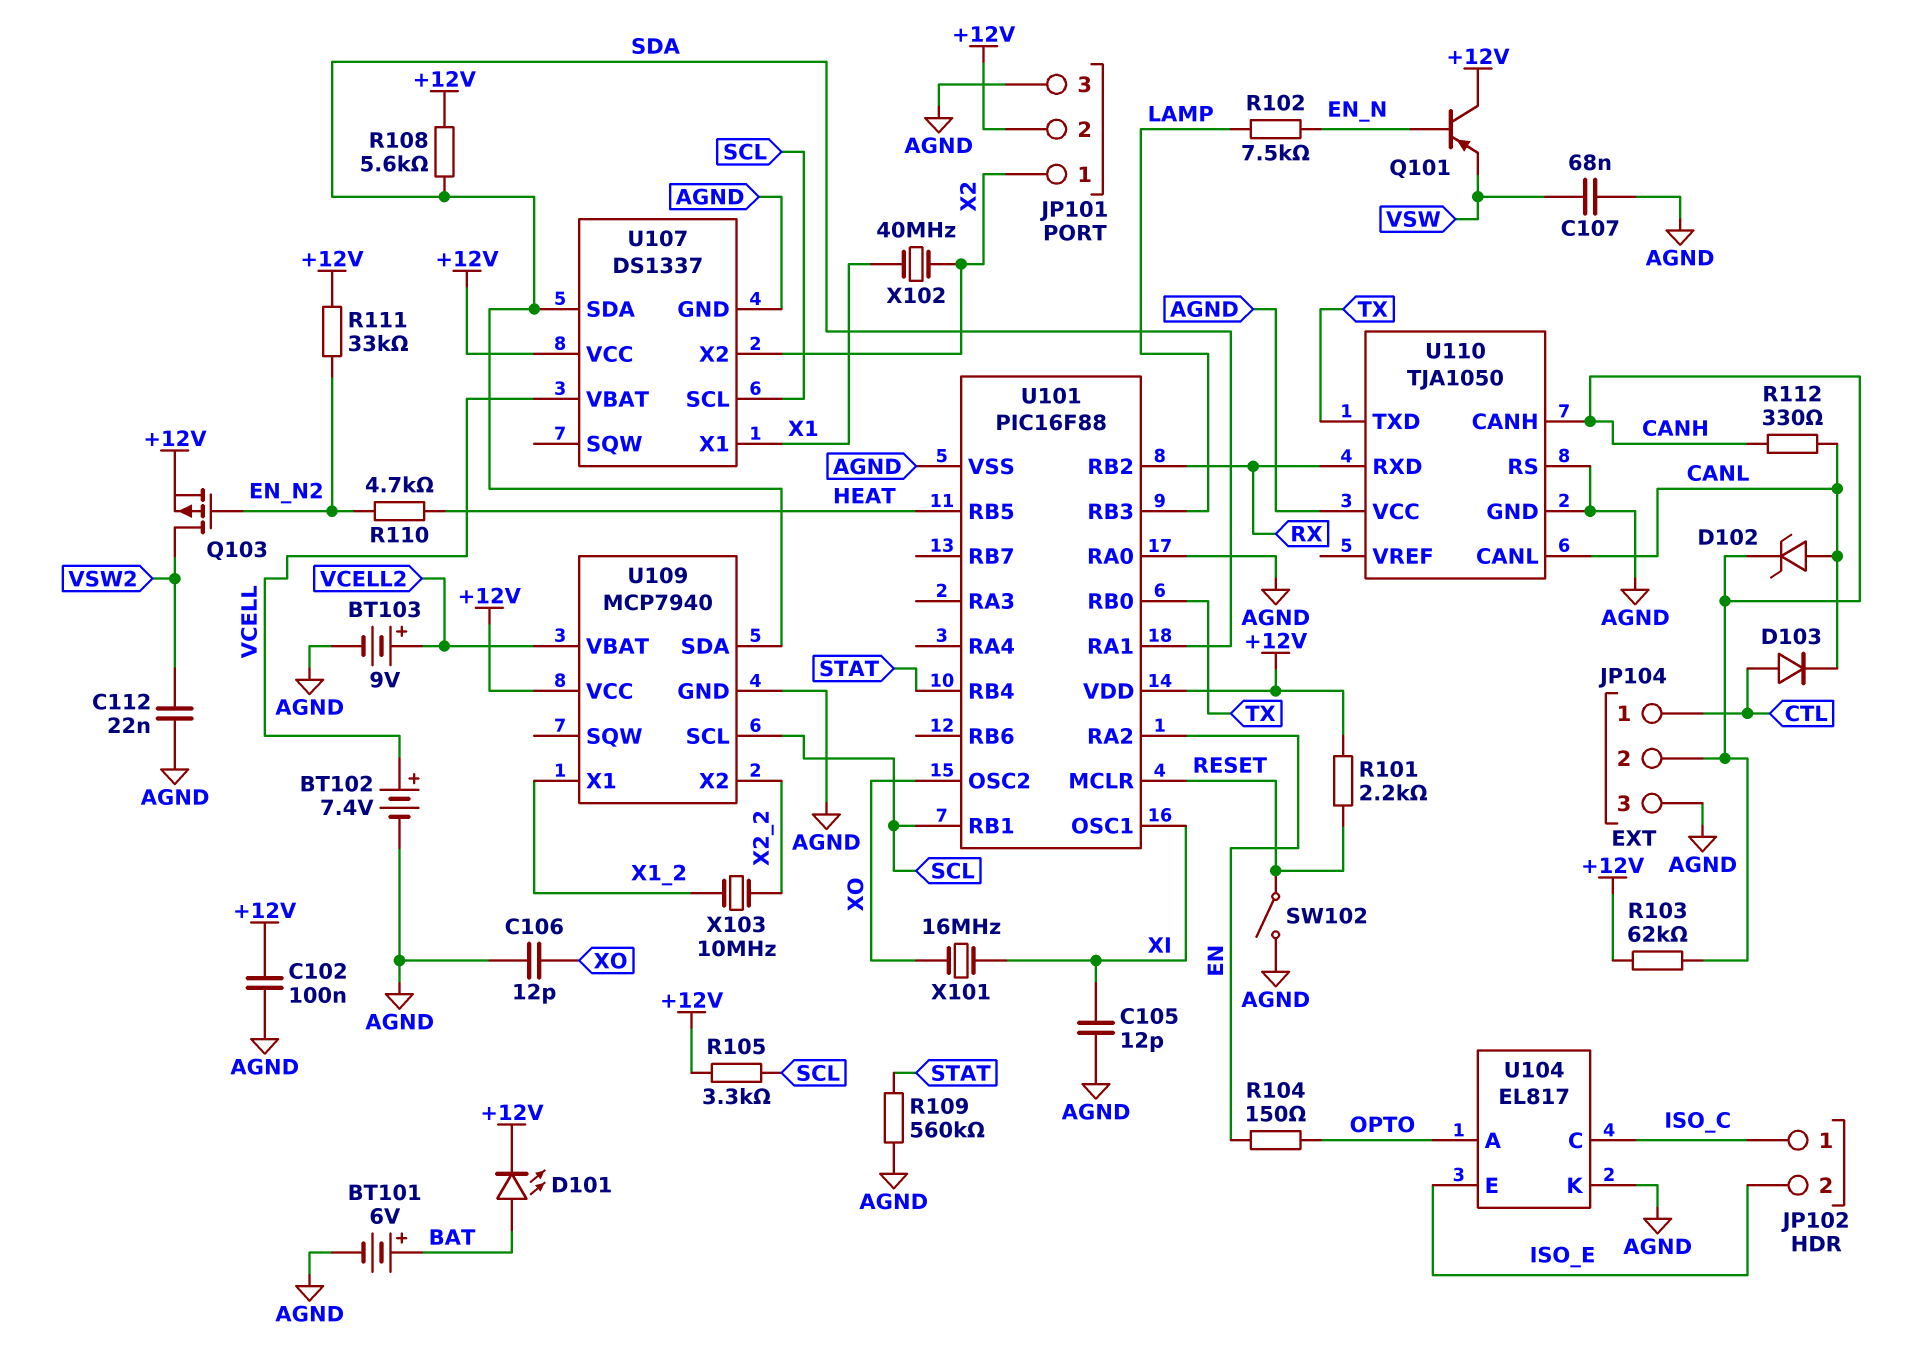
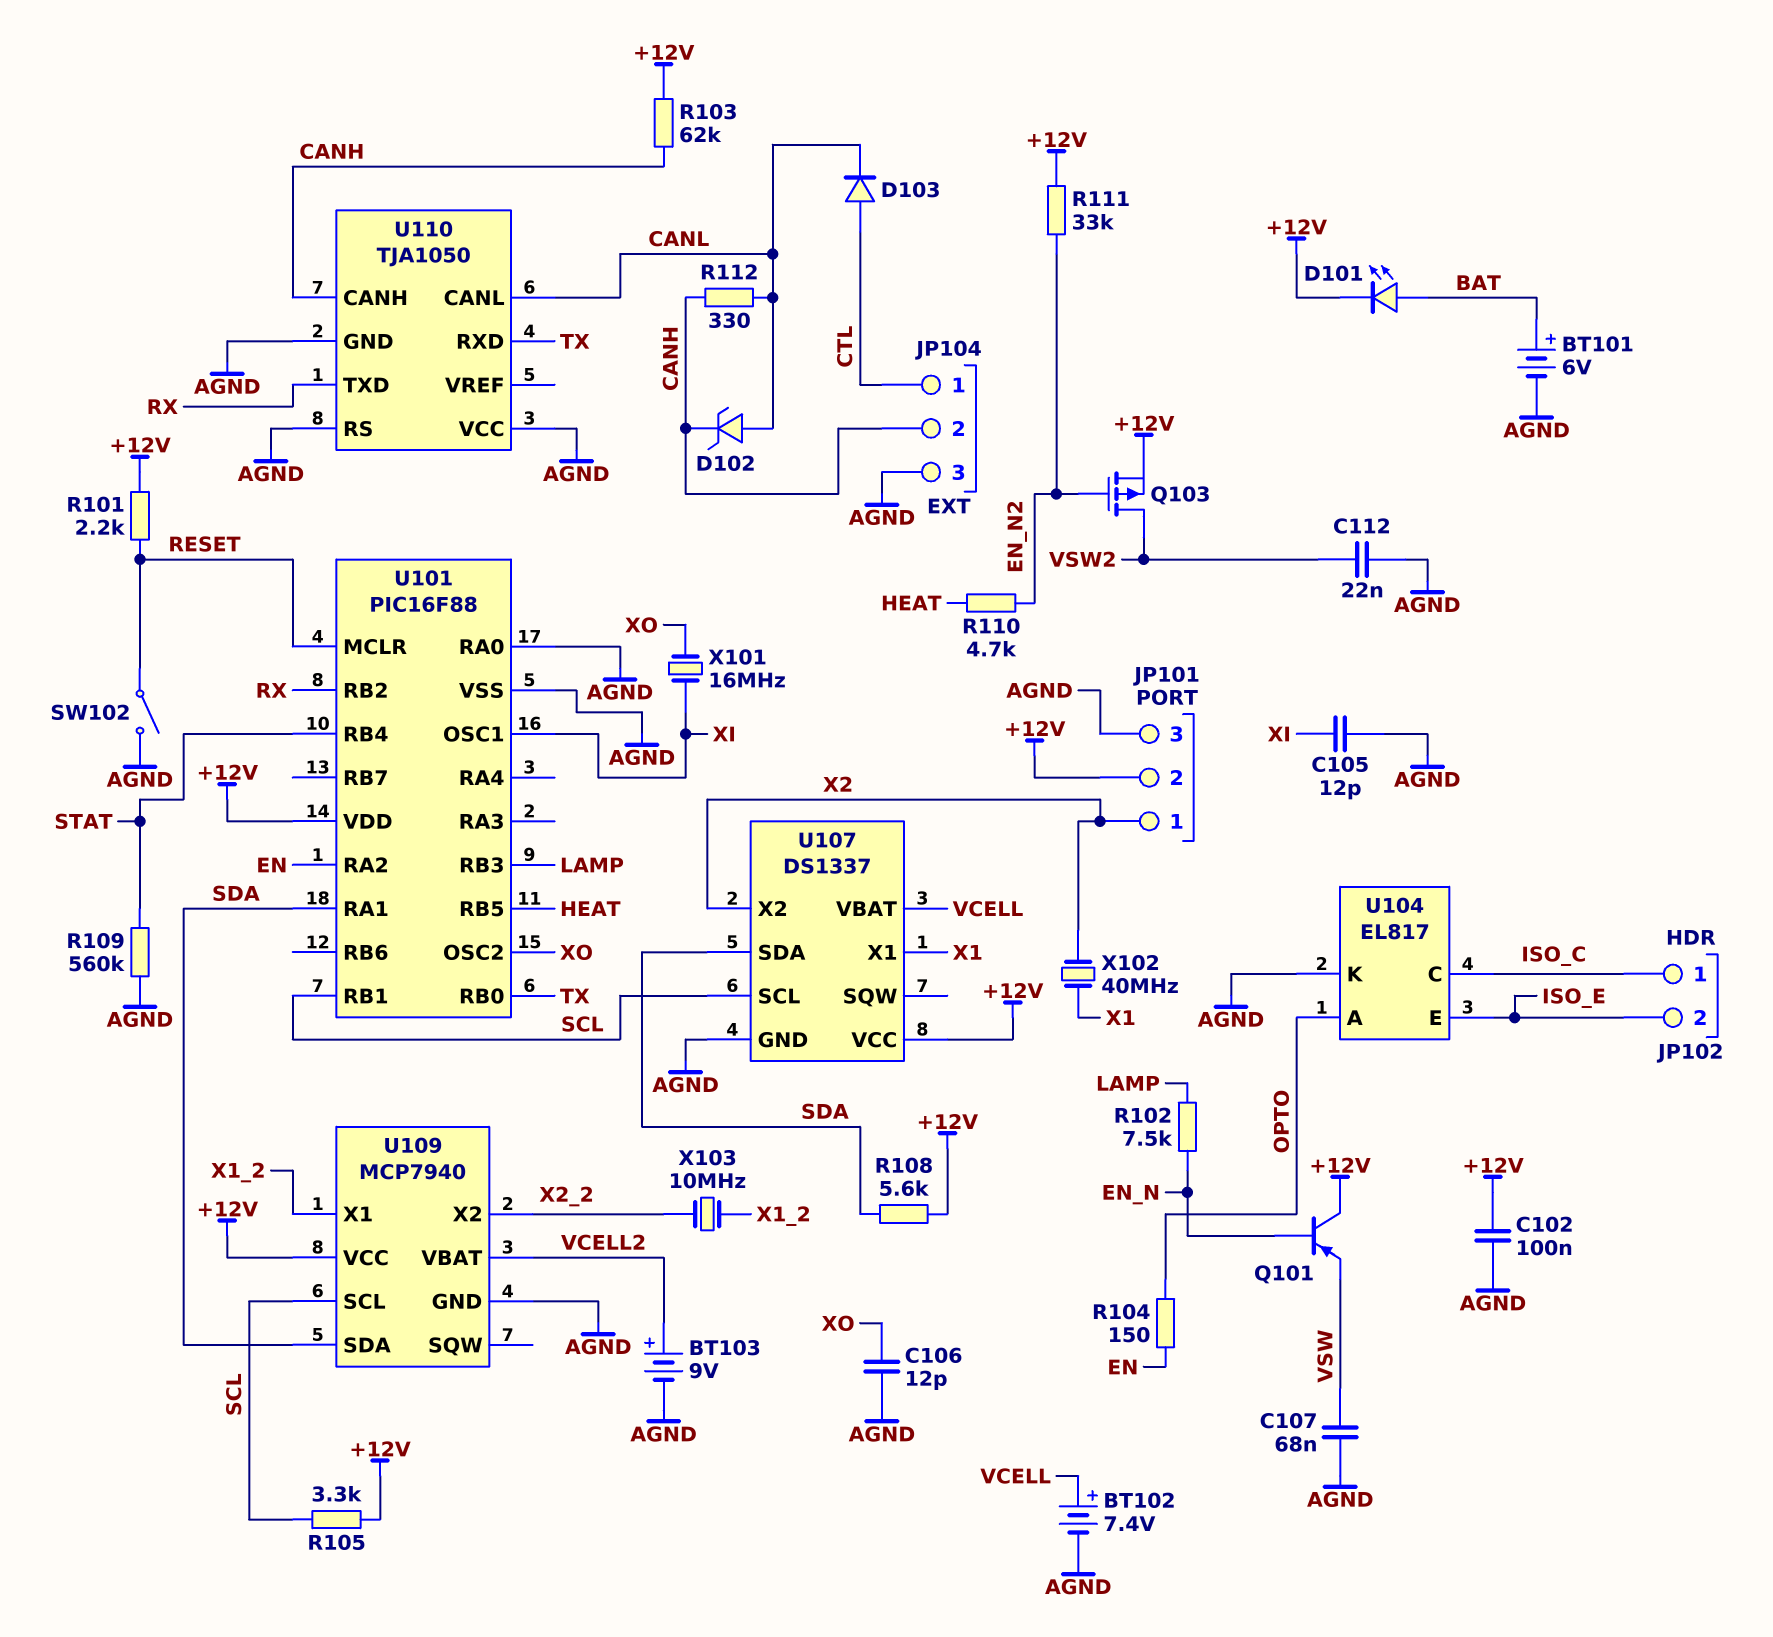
U110 pin RXD: RX -> TX
U110 pin TXD: TX -> RX

